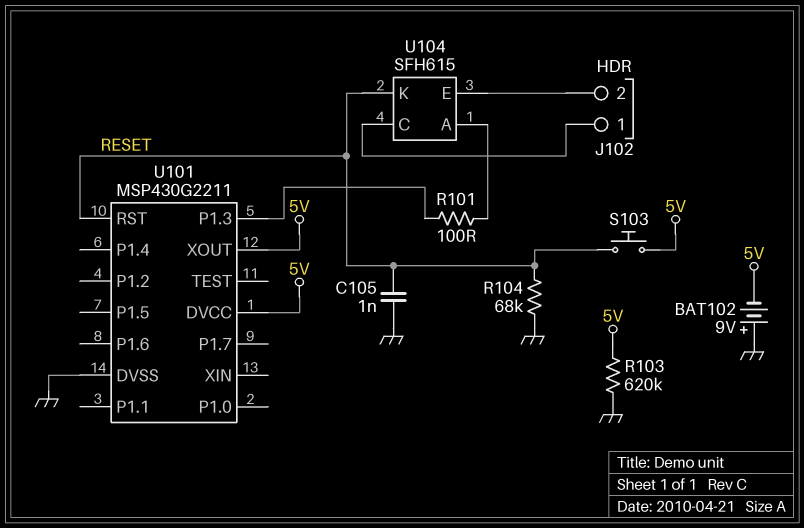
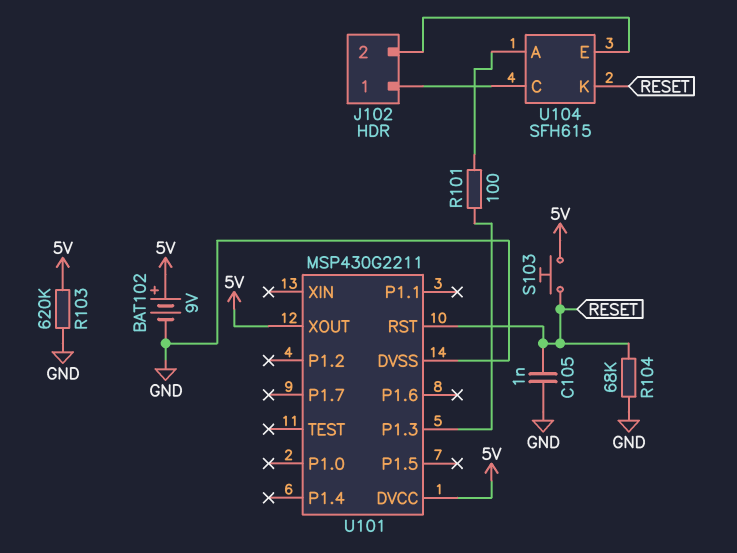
BAT102: 9V (plus GND, minus 5V) -> 9V (plus 5V, minus GND)

